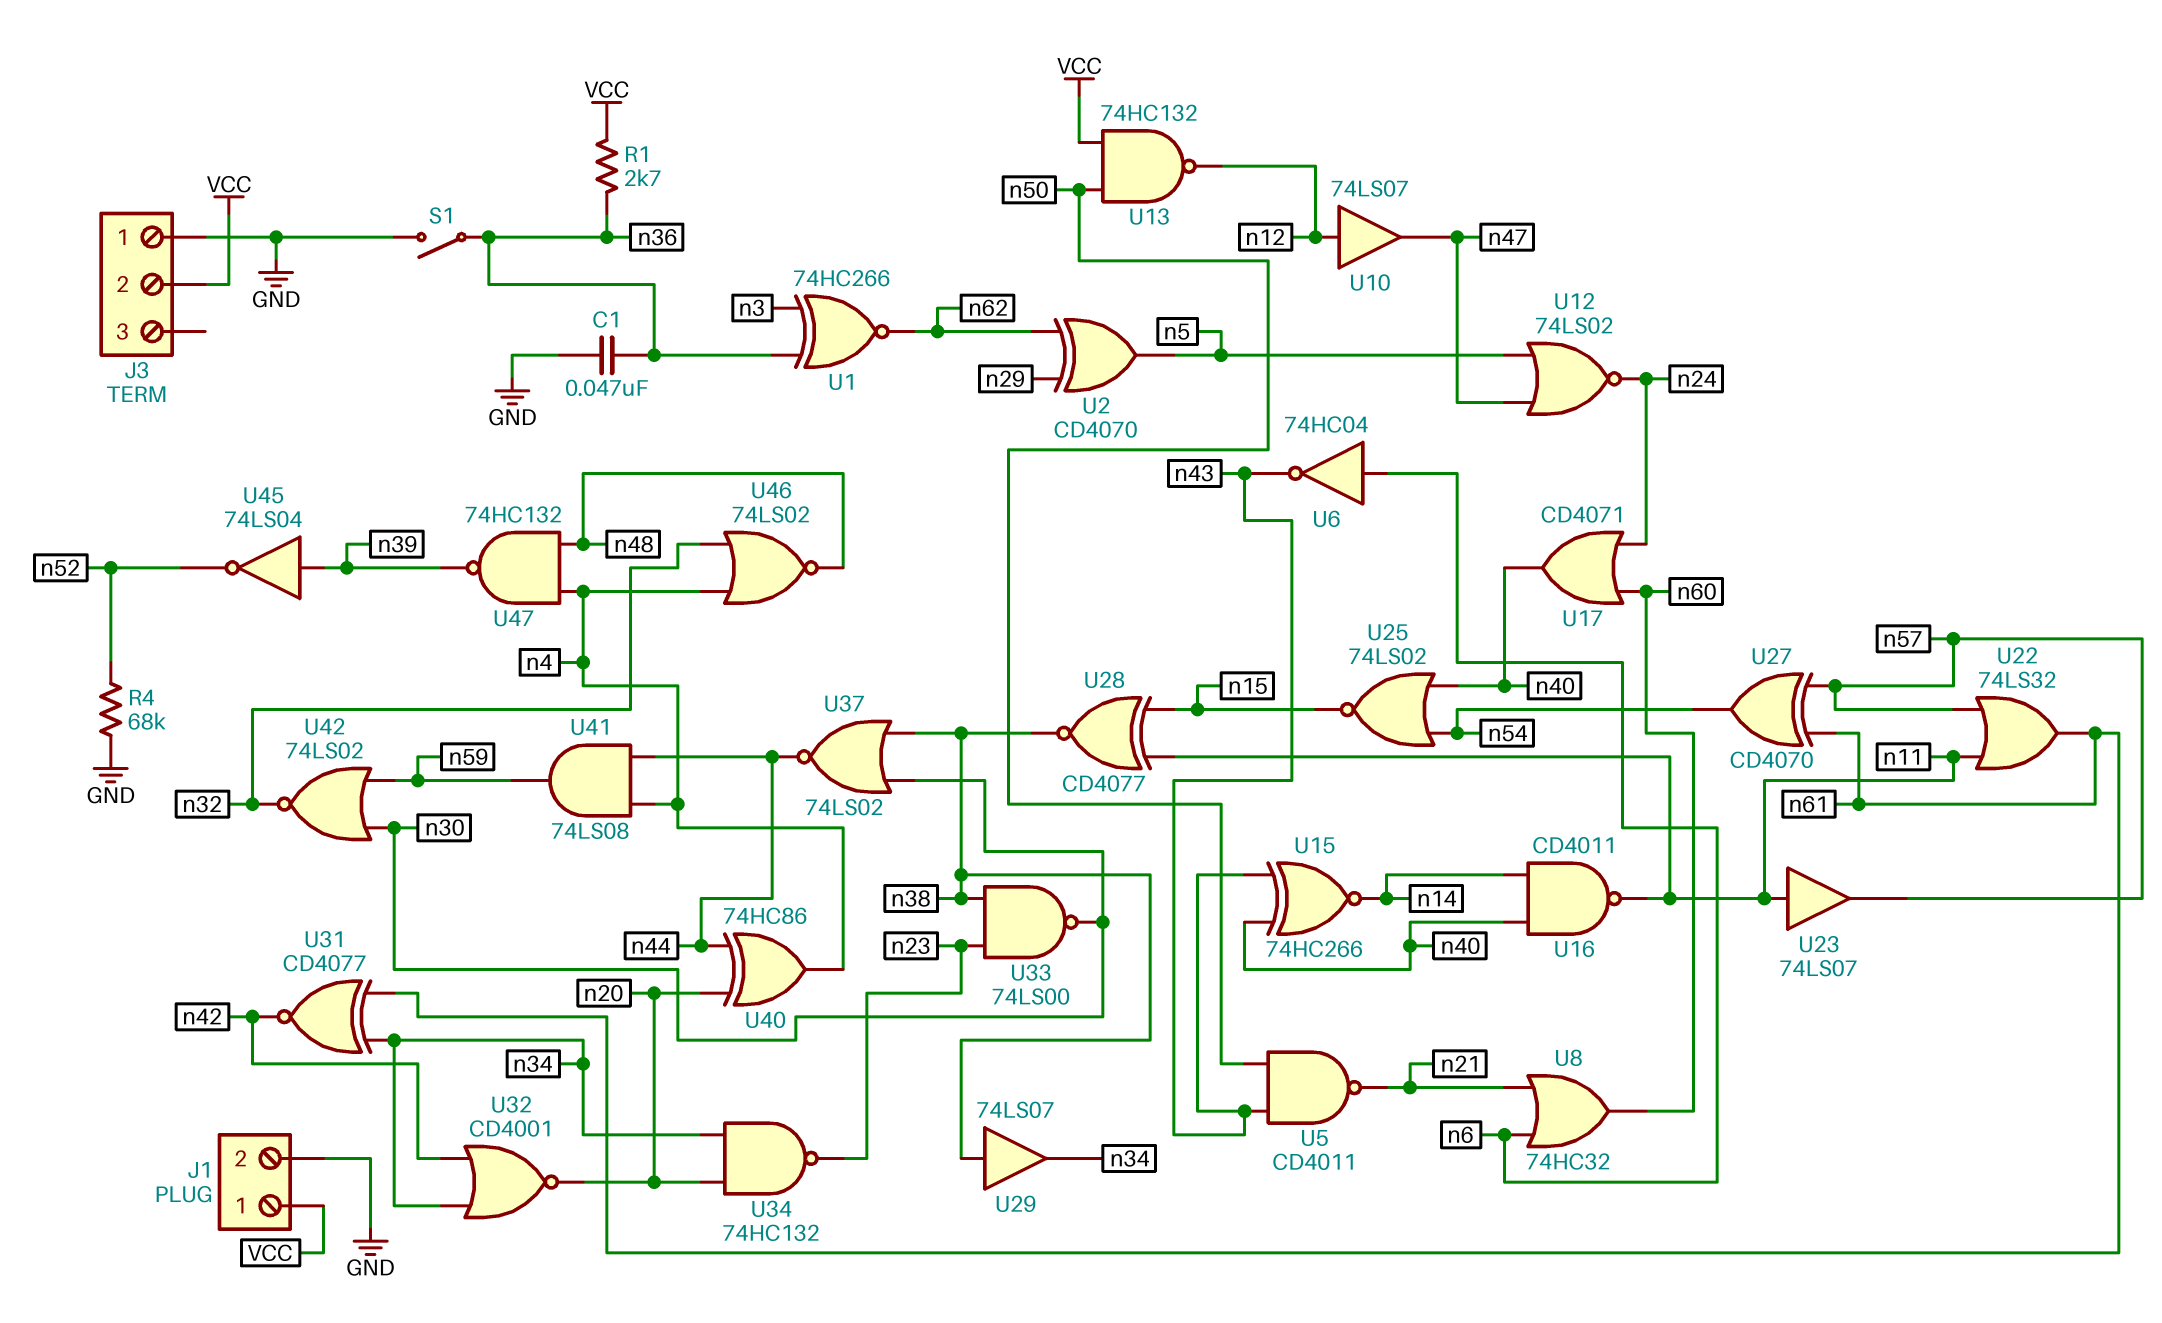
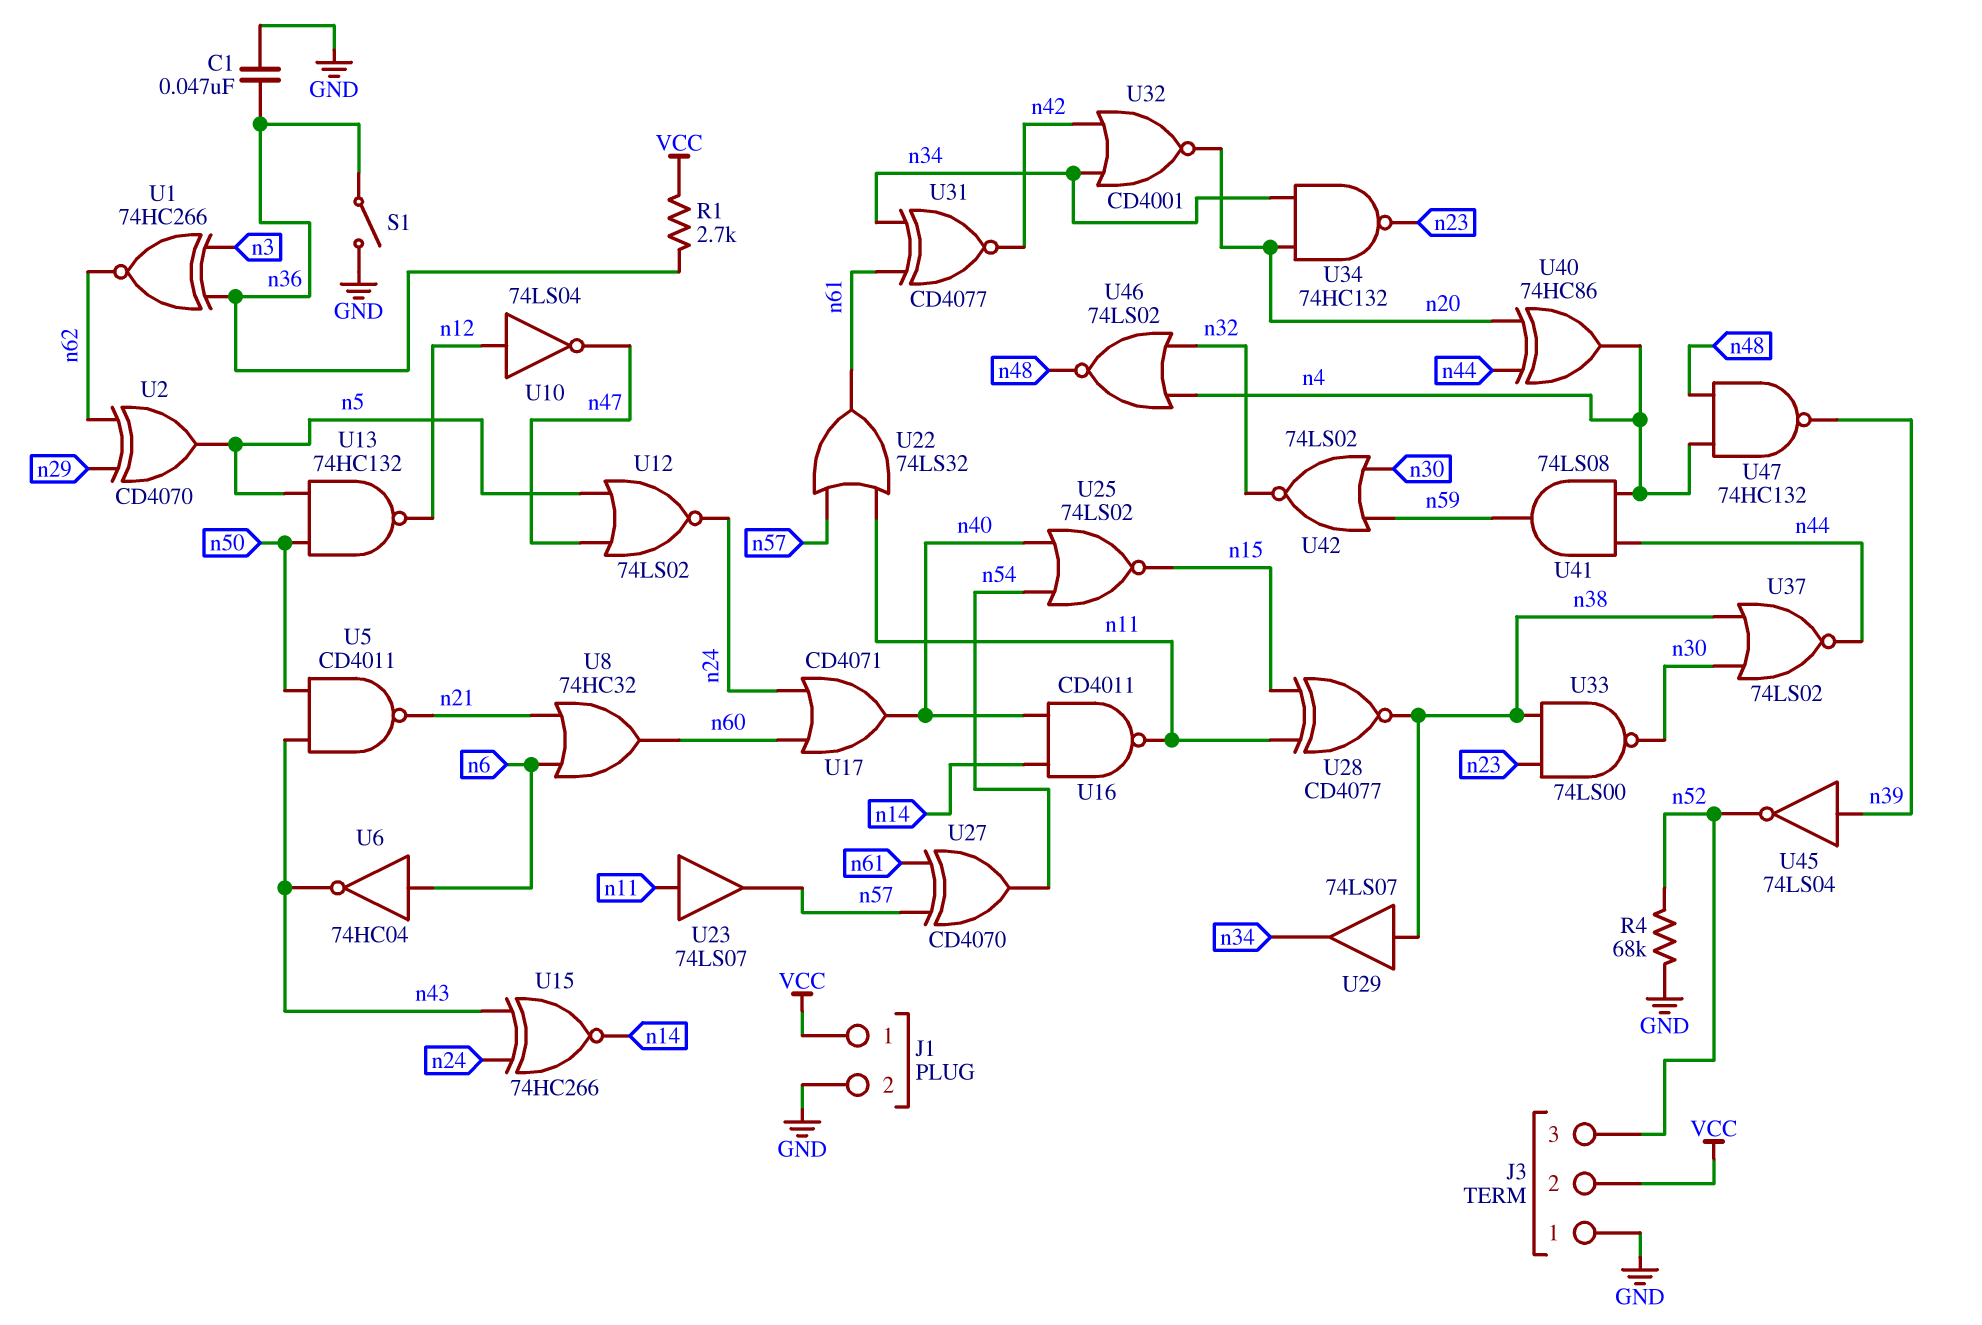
J3 pin 3: none -> n52
U10: buffer 74LS07 (in n12, out n47) -> NOT 74LS04 (in n12, out n47)
U13: NAND 74HC132 (in VCC, in n50, out n12) -> NAND 74HC132 (in n5, in n50, out n12)
U15: XNOR 74HC266 (in n40, in n43, out n14) -> XNOR 74HC266 (in n24, in n43, out n14)

